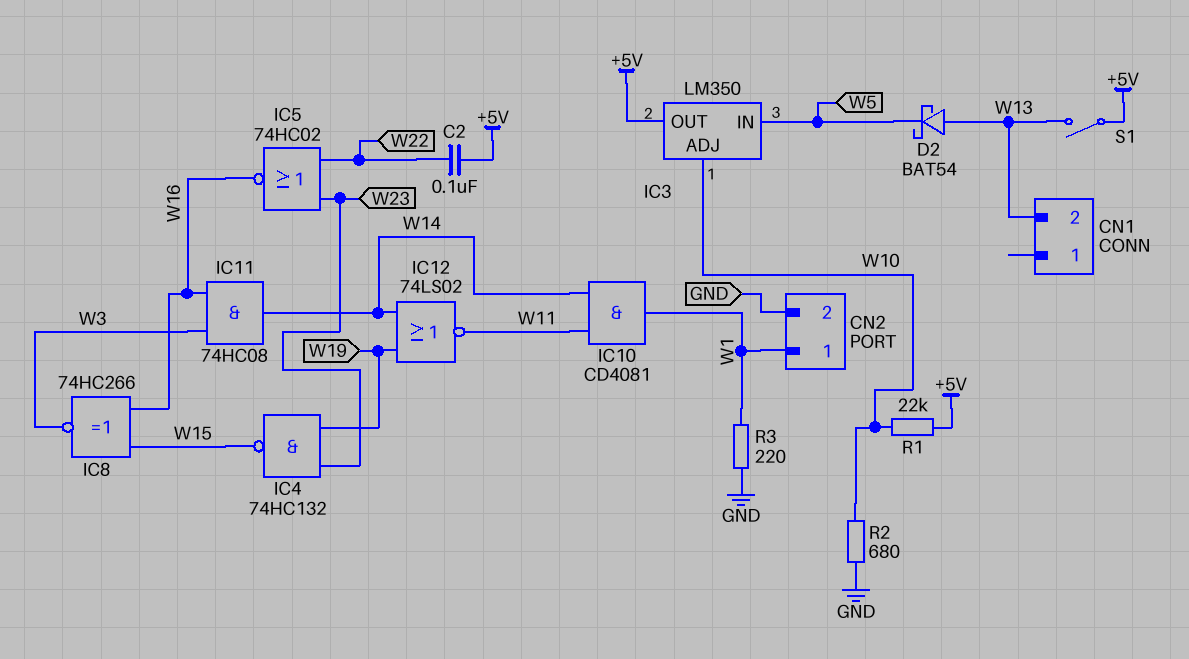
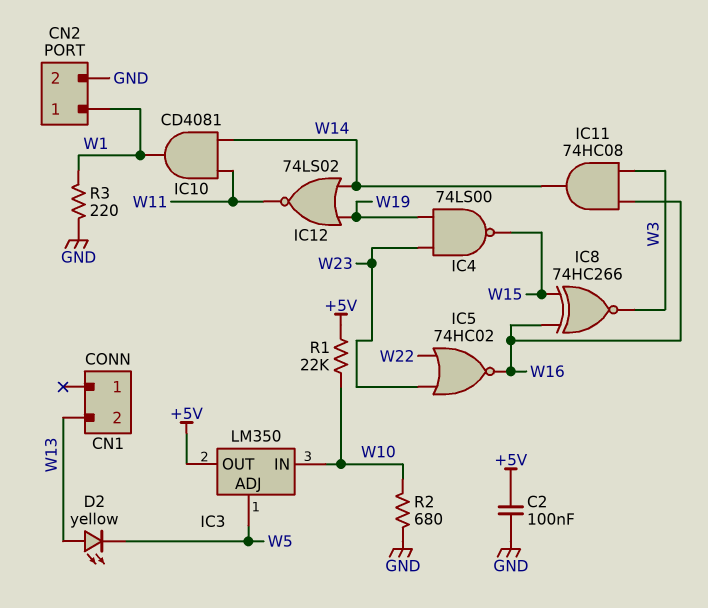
C2: 100nF (+5V, W22) -> 100nF (+5V, GND)
D2: schottky BAT54 (A W13, K W5) -> LED yellow (A W13, K W5)
IC3 pin ADJ: W10 -> W5
IC3 pin IN: W5 -> W10
IC4: NAND 74HC132 (in W19, in W23, out W15) -> NAND 74LS00 (in W19, in W23, out W15)
S1: switch (+5V, W13) -> none

